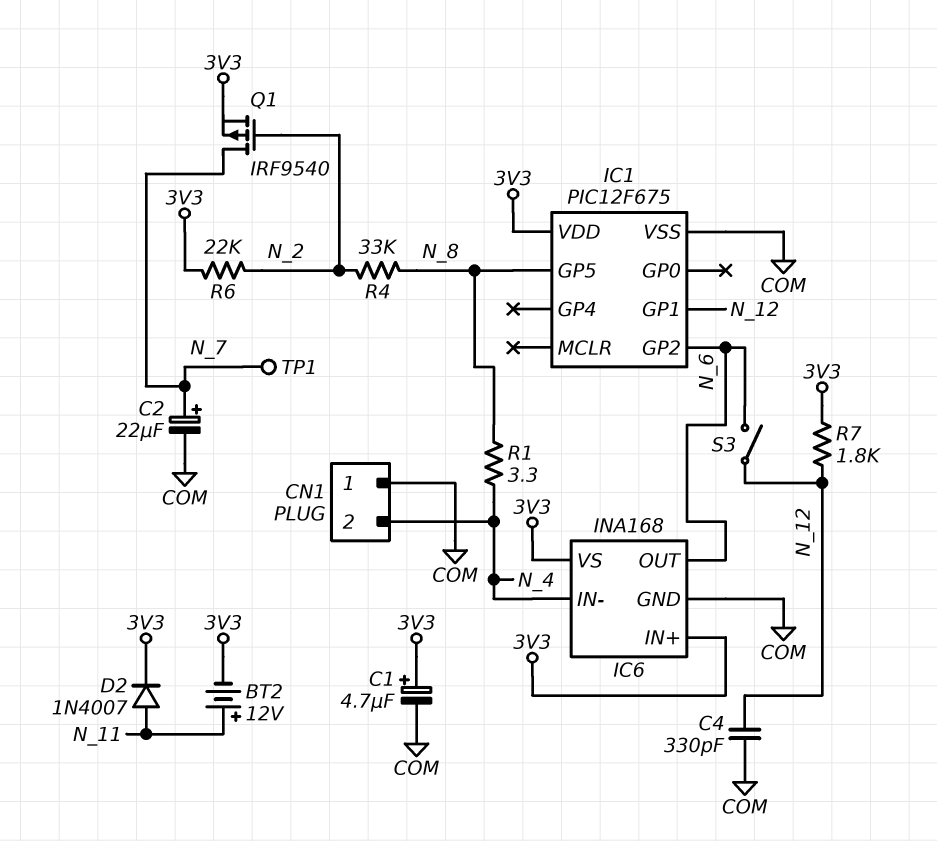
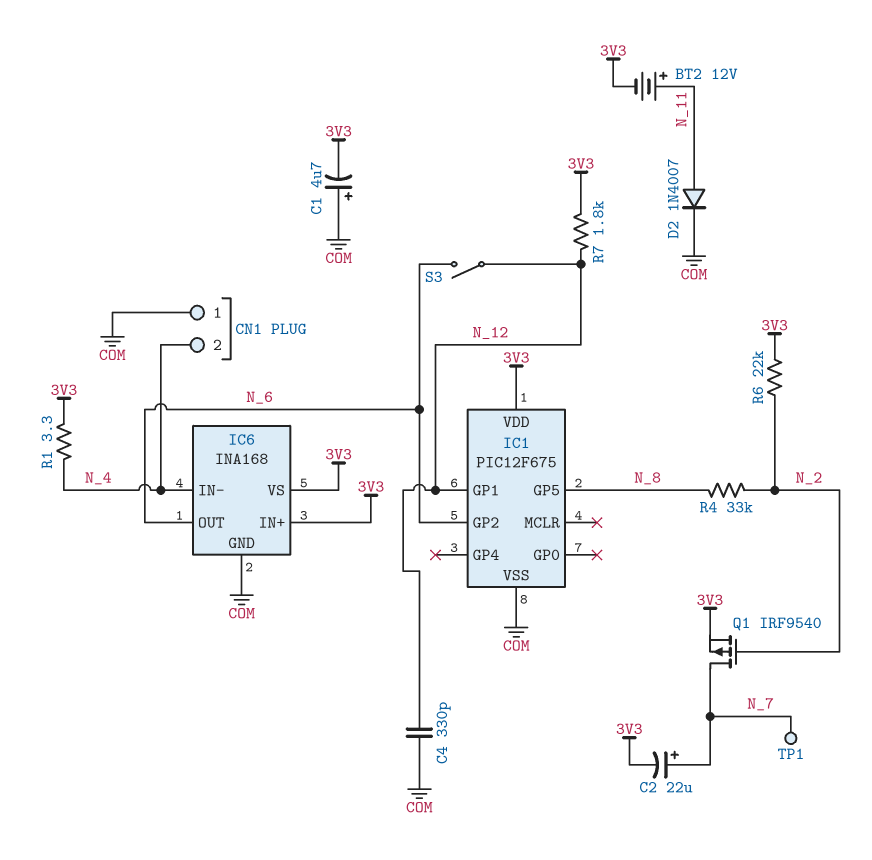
C1: 4.7uF (plus 3V3, minus COM) -> 4.7uF (plus COM, minus 3V3)
C2: 22uF (plus N_7, minus COM) -> 22uF (plus N_7, minus 3V3)
D2: diode 1N4007 (A N_11, K 3V3) -> diode 1N4007 (A N_11, K COM)
R1: 3.3 (N_4, N_8) -> 3.3 (3V3, N_4)

